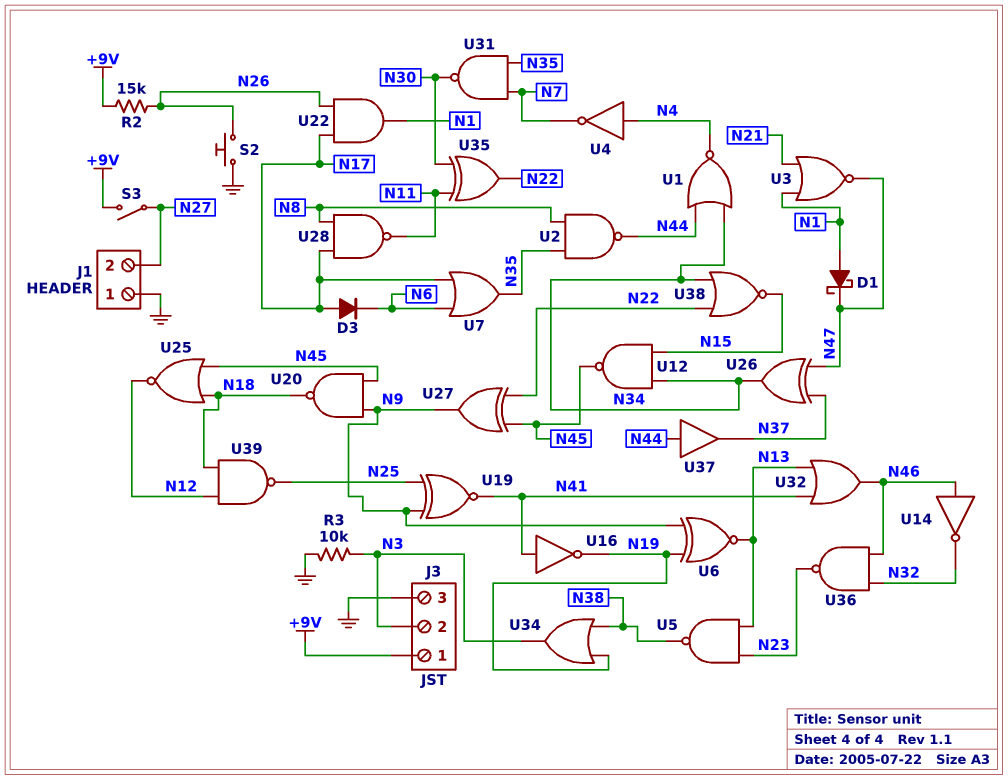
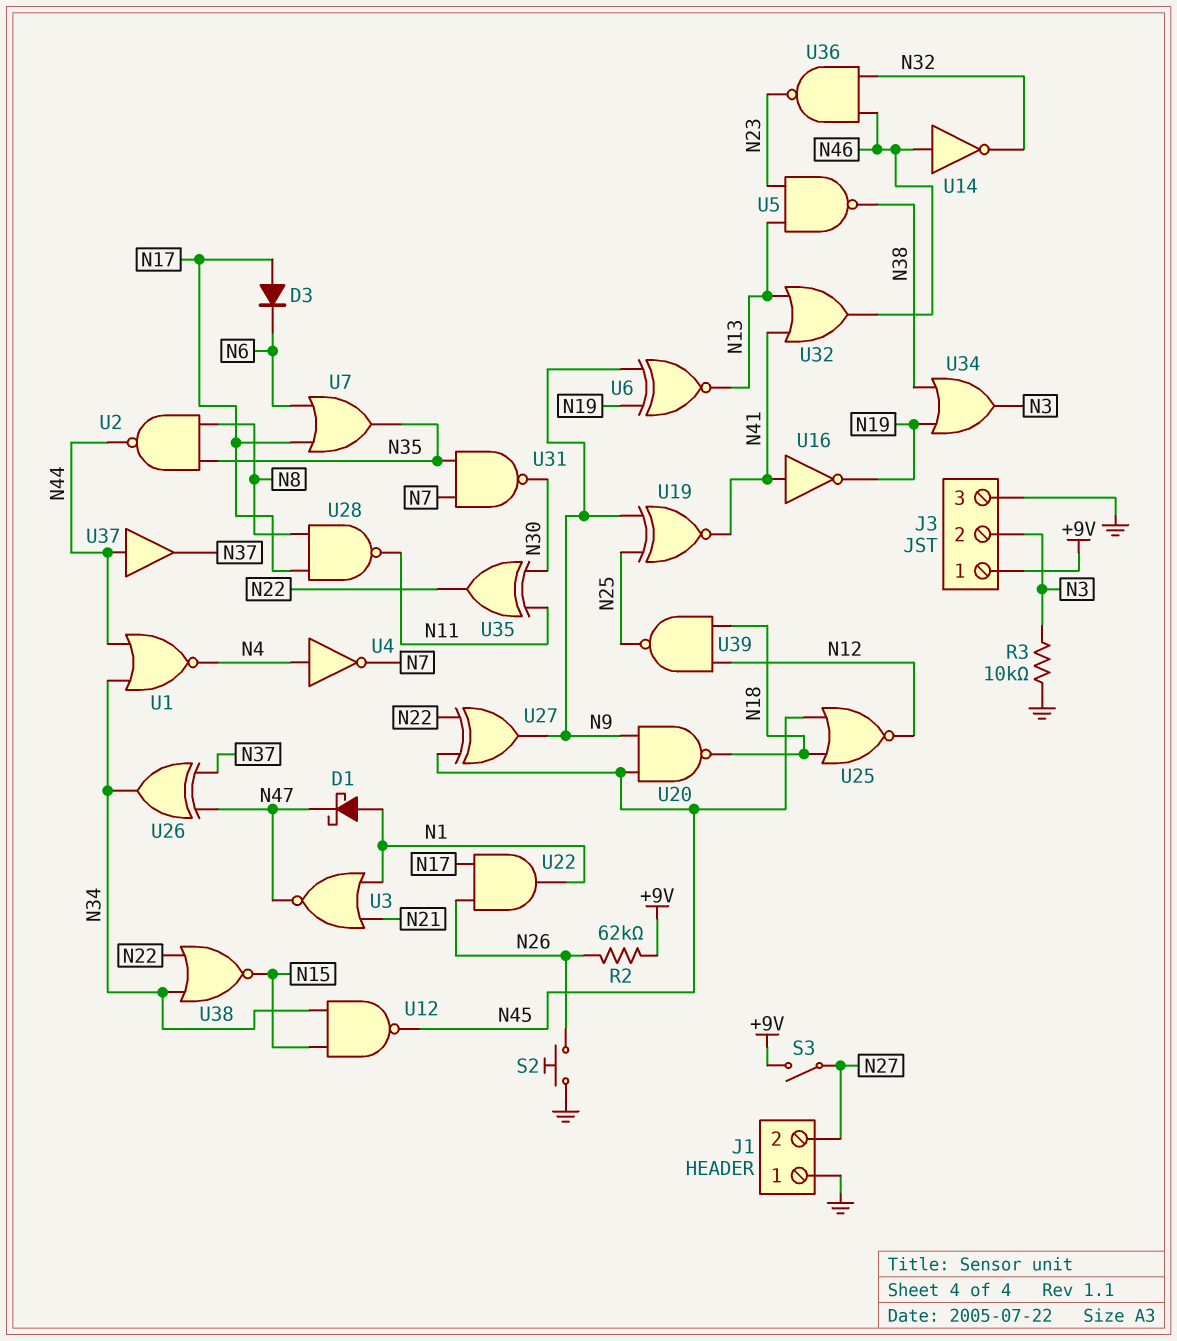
R2: 15k (+9V, N26) -> 62k (+9V, N26)

